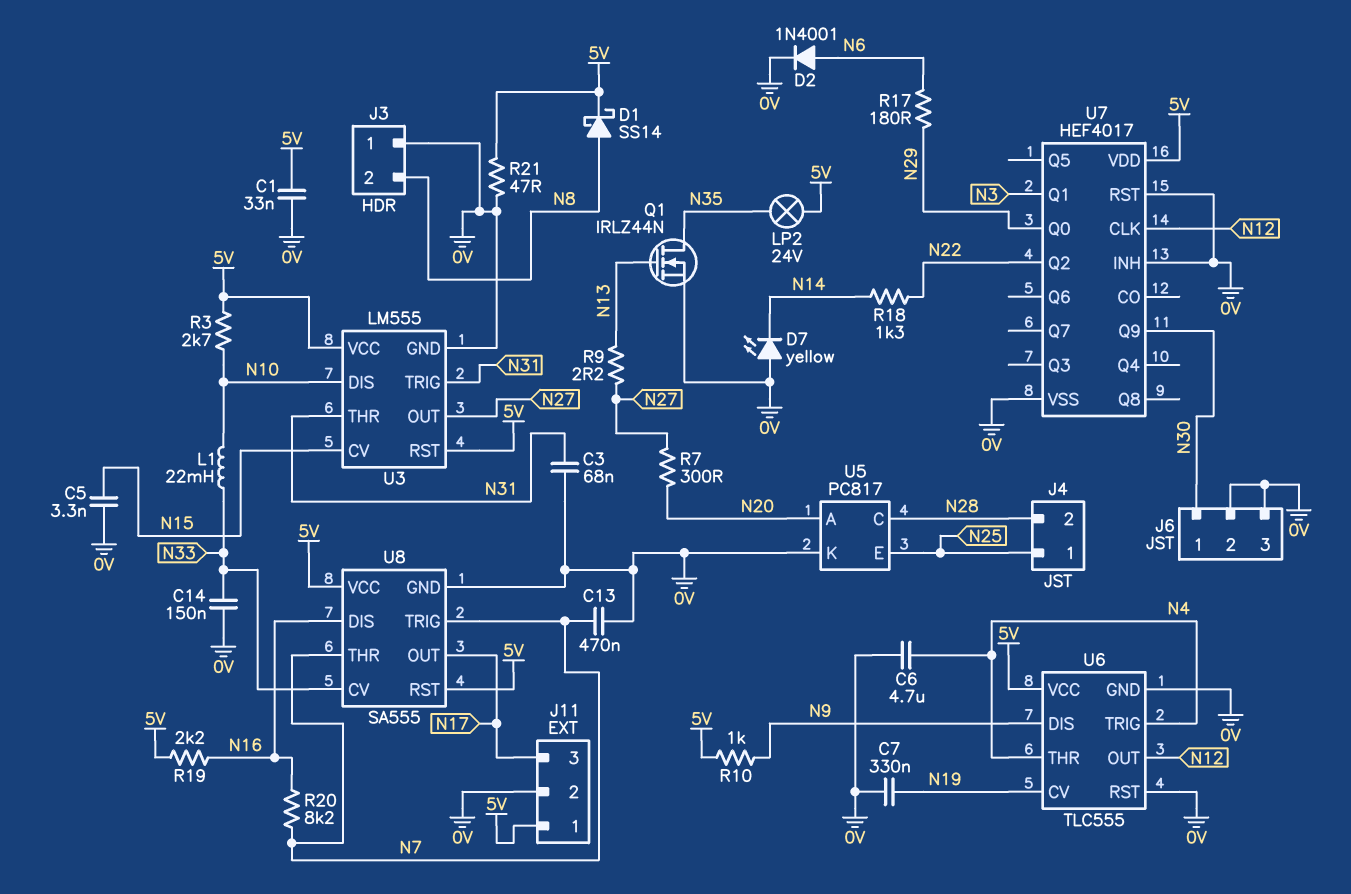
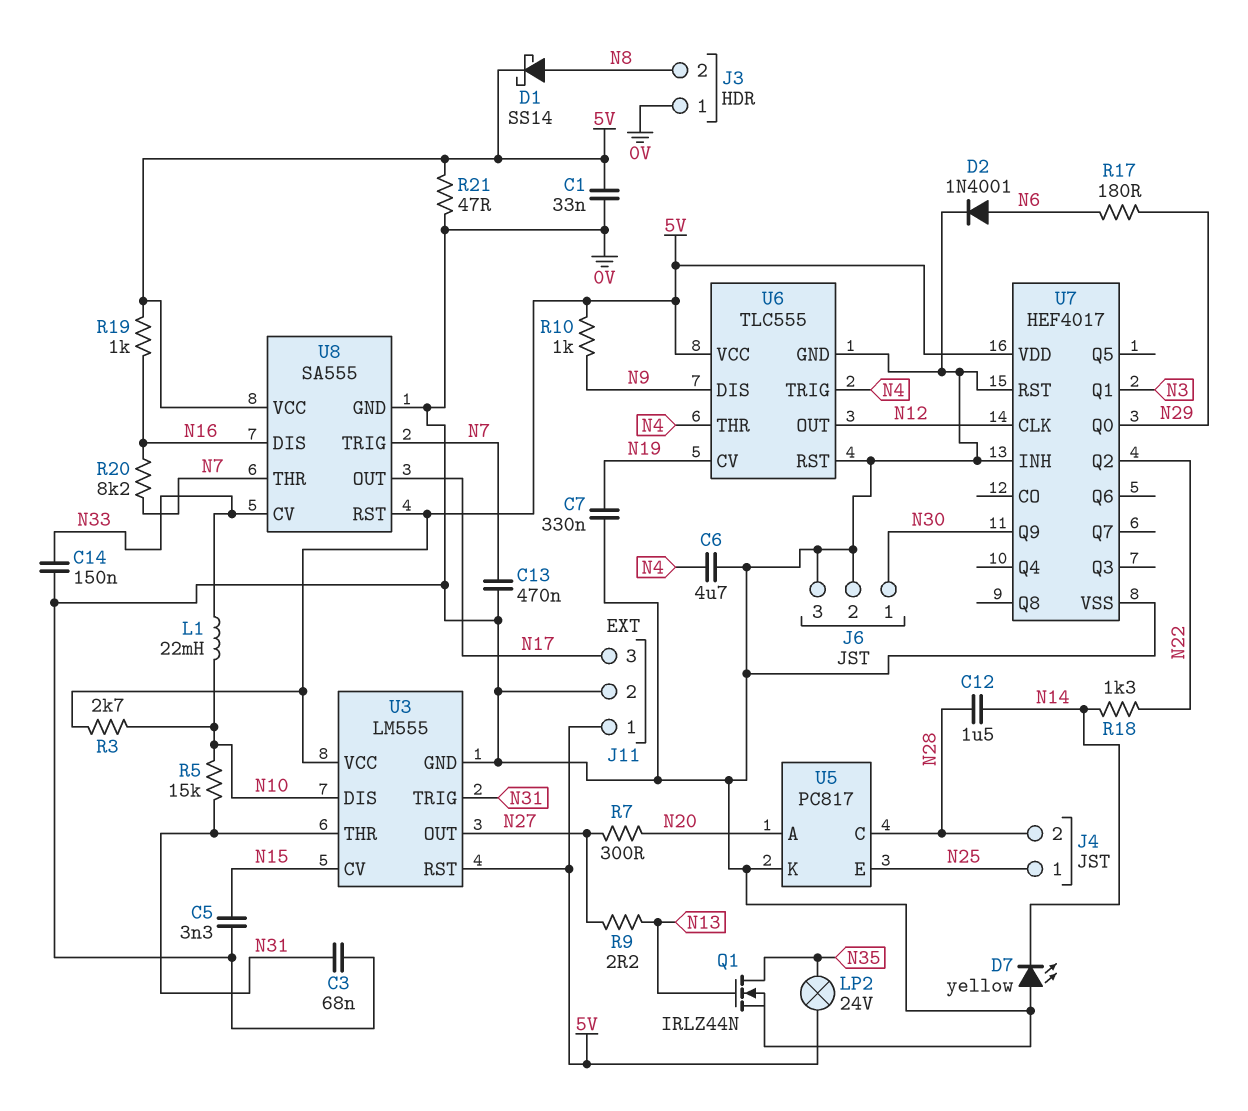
C12: none -> 1.5uF (N14, N28)
R5: none -> 15k (N10, N31)
R19: 2.2k (5V, N16) -> 1k (5V, N16)

